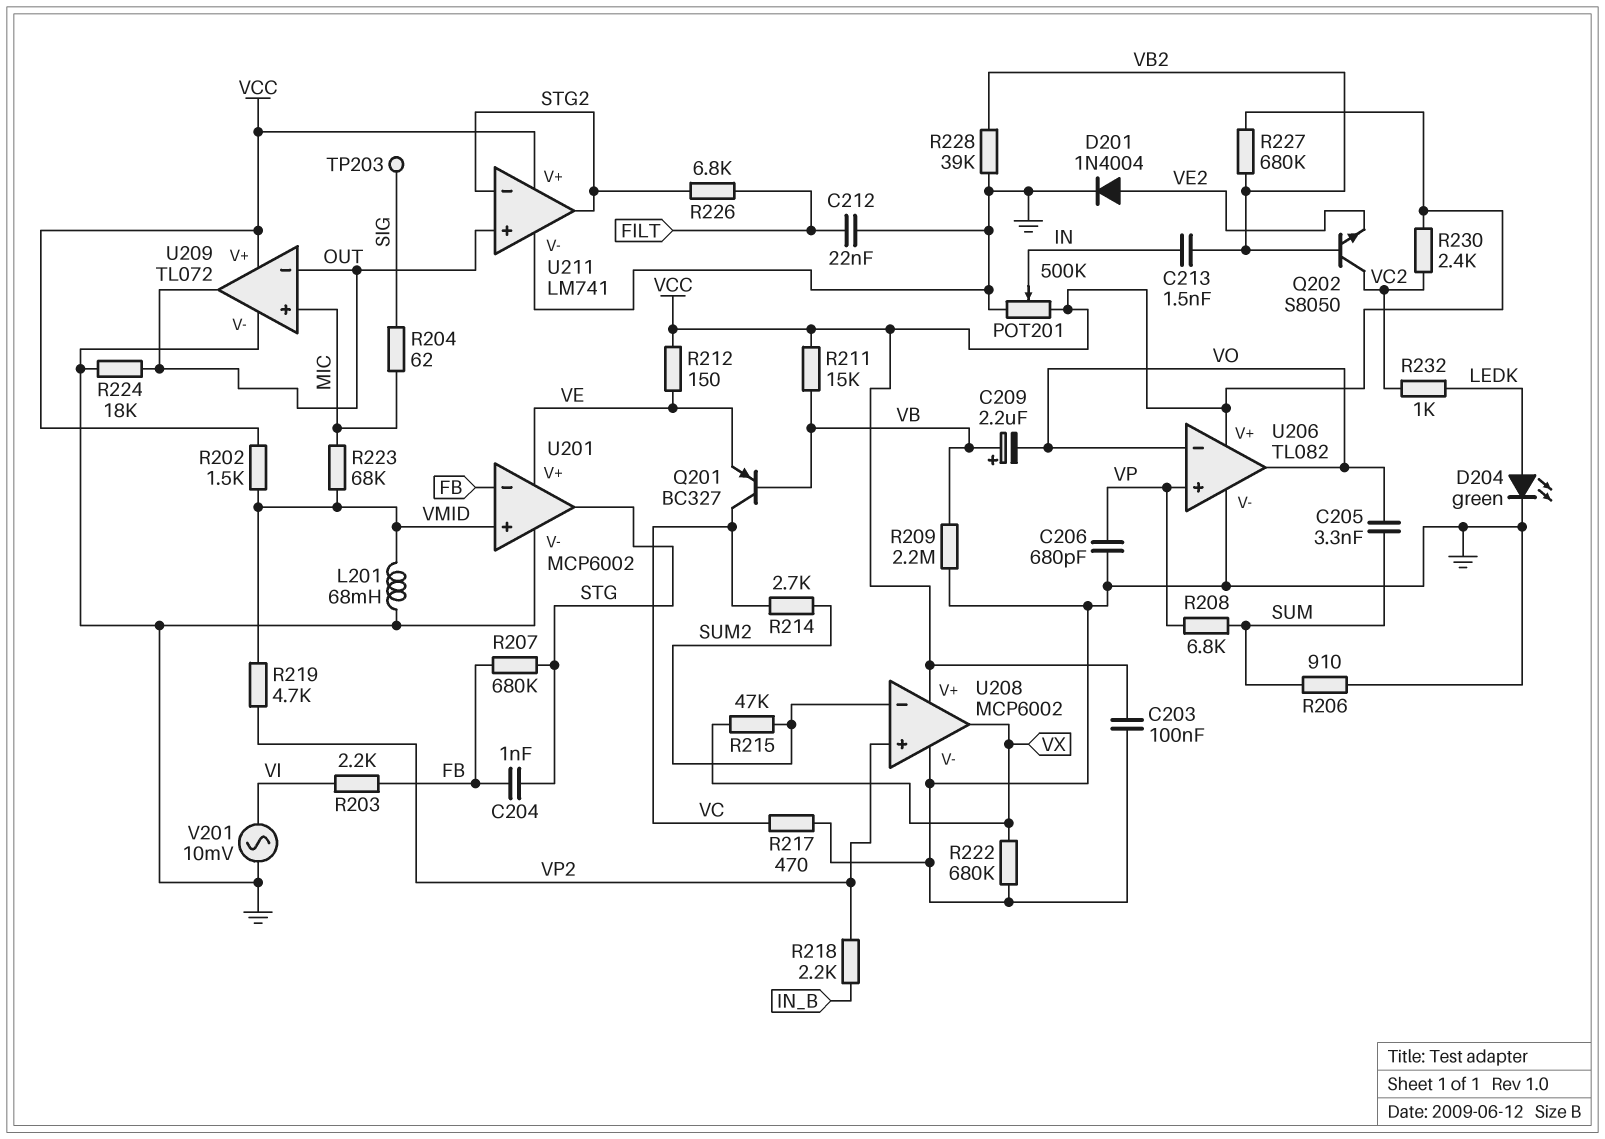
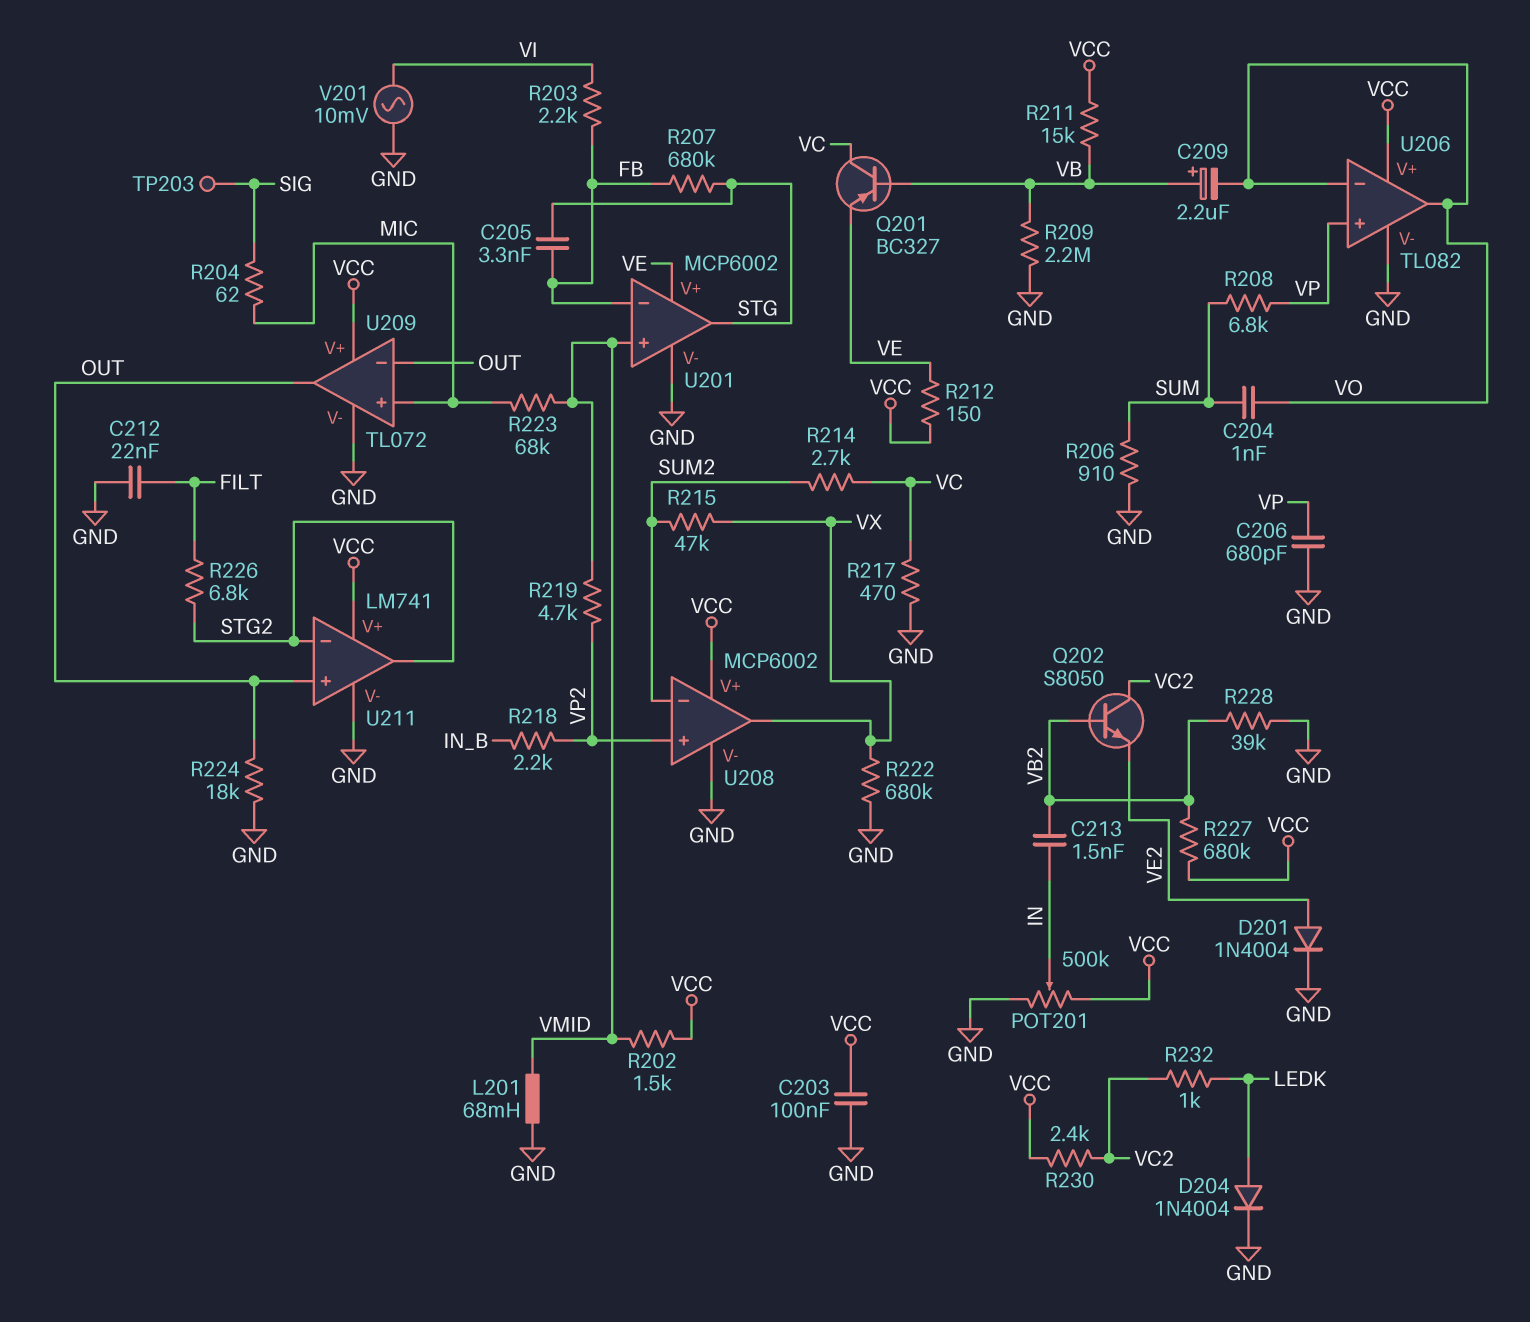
C204: 1nF (FB, STG) -> 1nF (SUM, VO)
C205: 3.3nF (SUM, VO) -> 3.3nF (FB, STG)
D204: LED green (A LEDK, K GND) -> diode 1N4004 (A LEDK, K GND)

